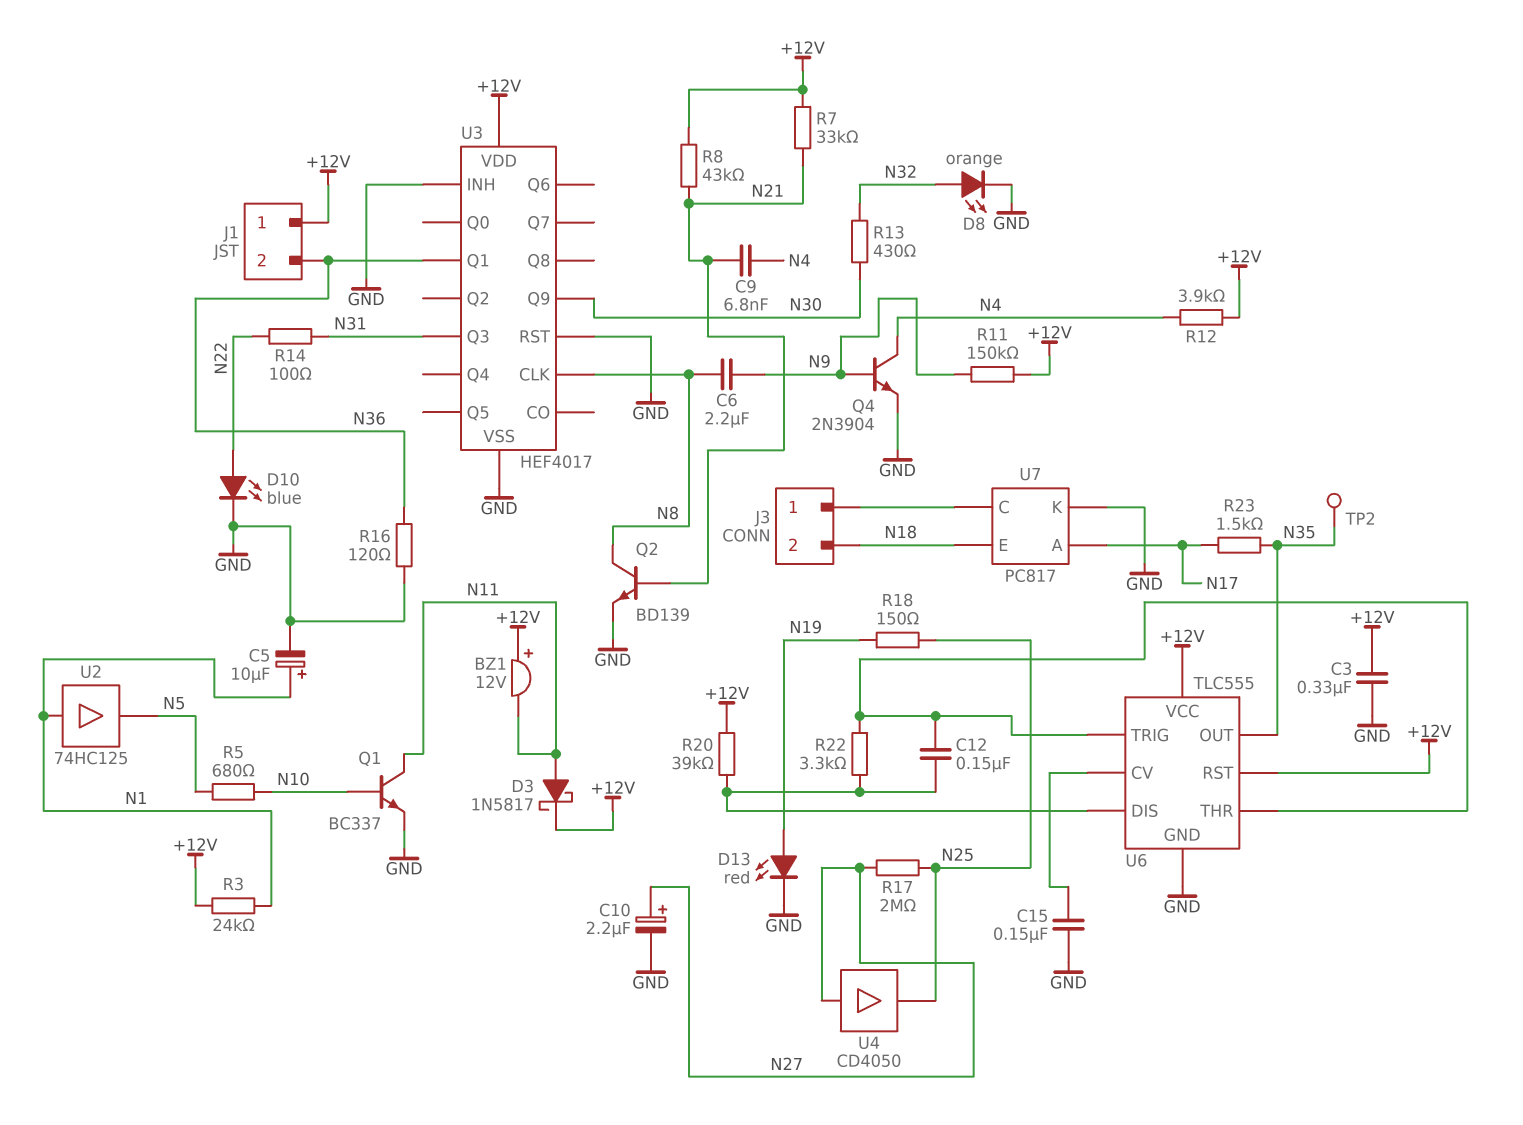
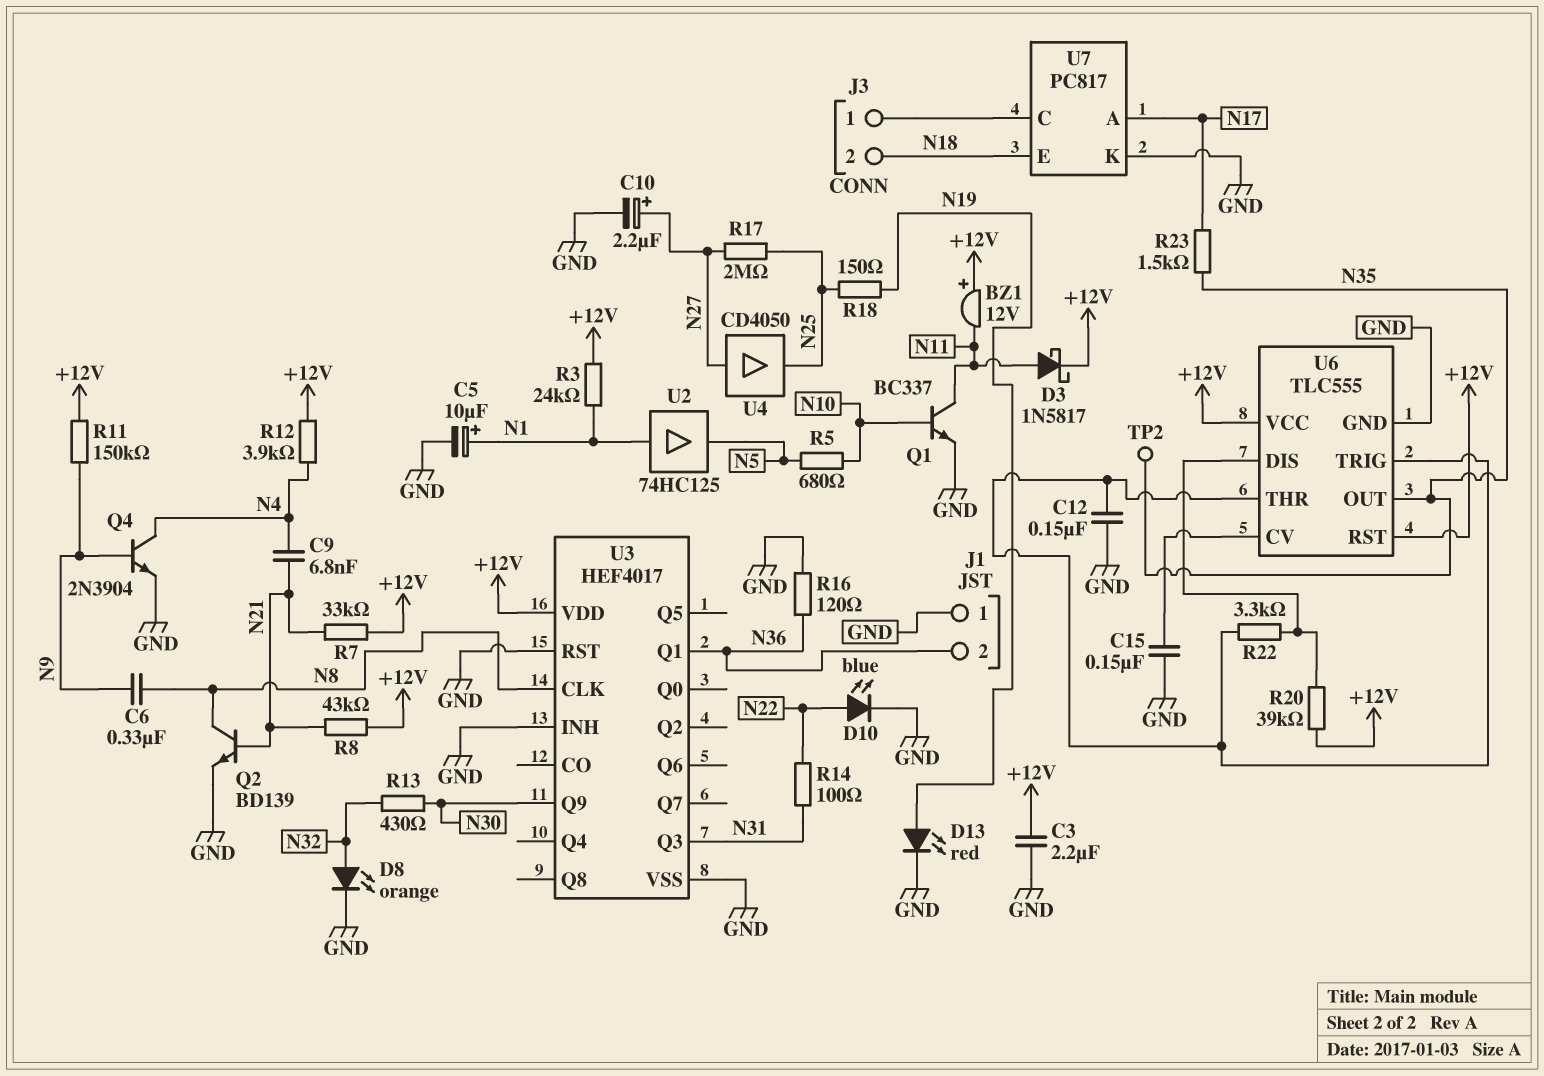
C3: 330nF (+12V, GND) -> 2.2uF (+12V, GND)
C6: 2.2uF (N8, N9) -> 330nF (N8, N9)
C12: 150nF (U6/DIS, U6/THR) -> 150nF (GND, U6/THR)
J1 pin 1: +12V -> GND

